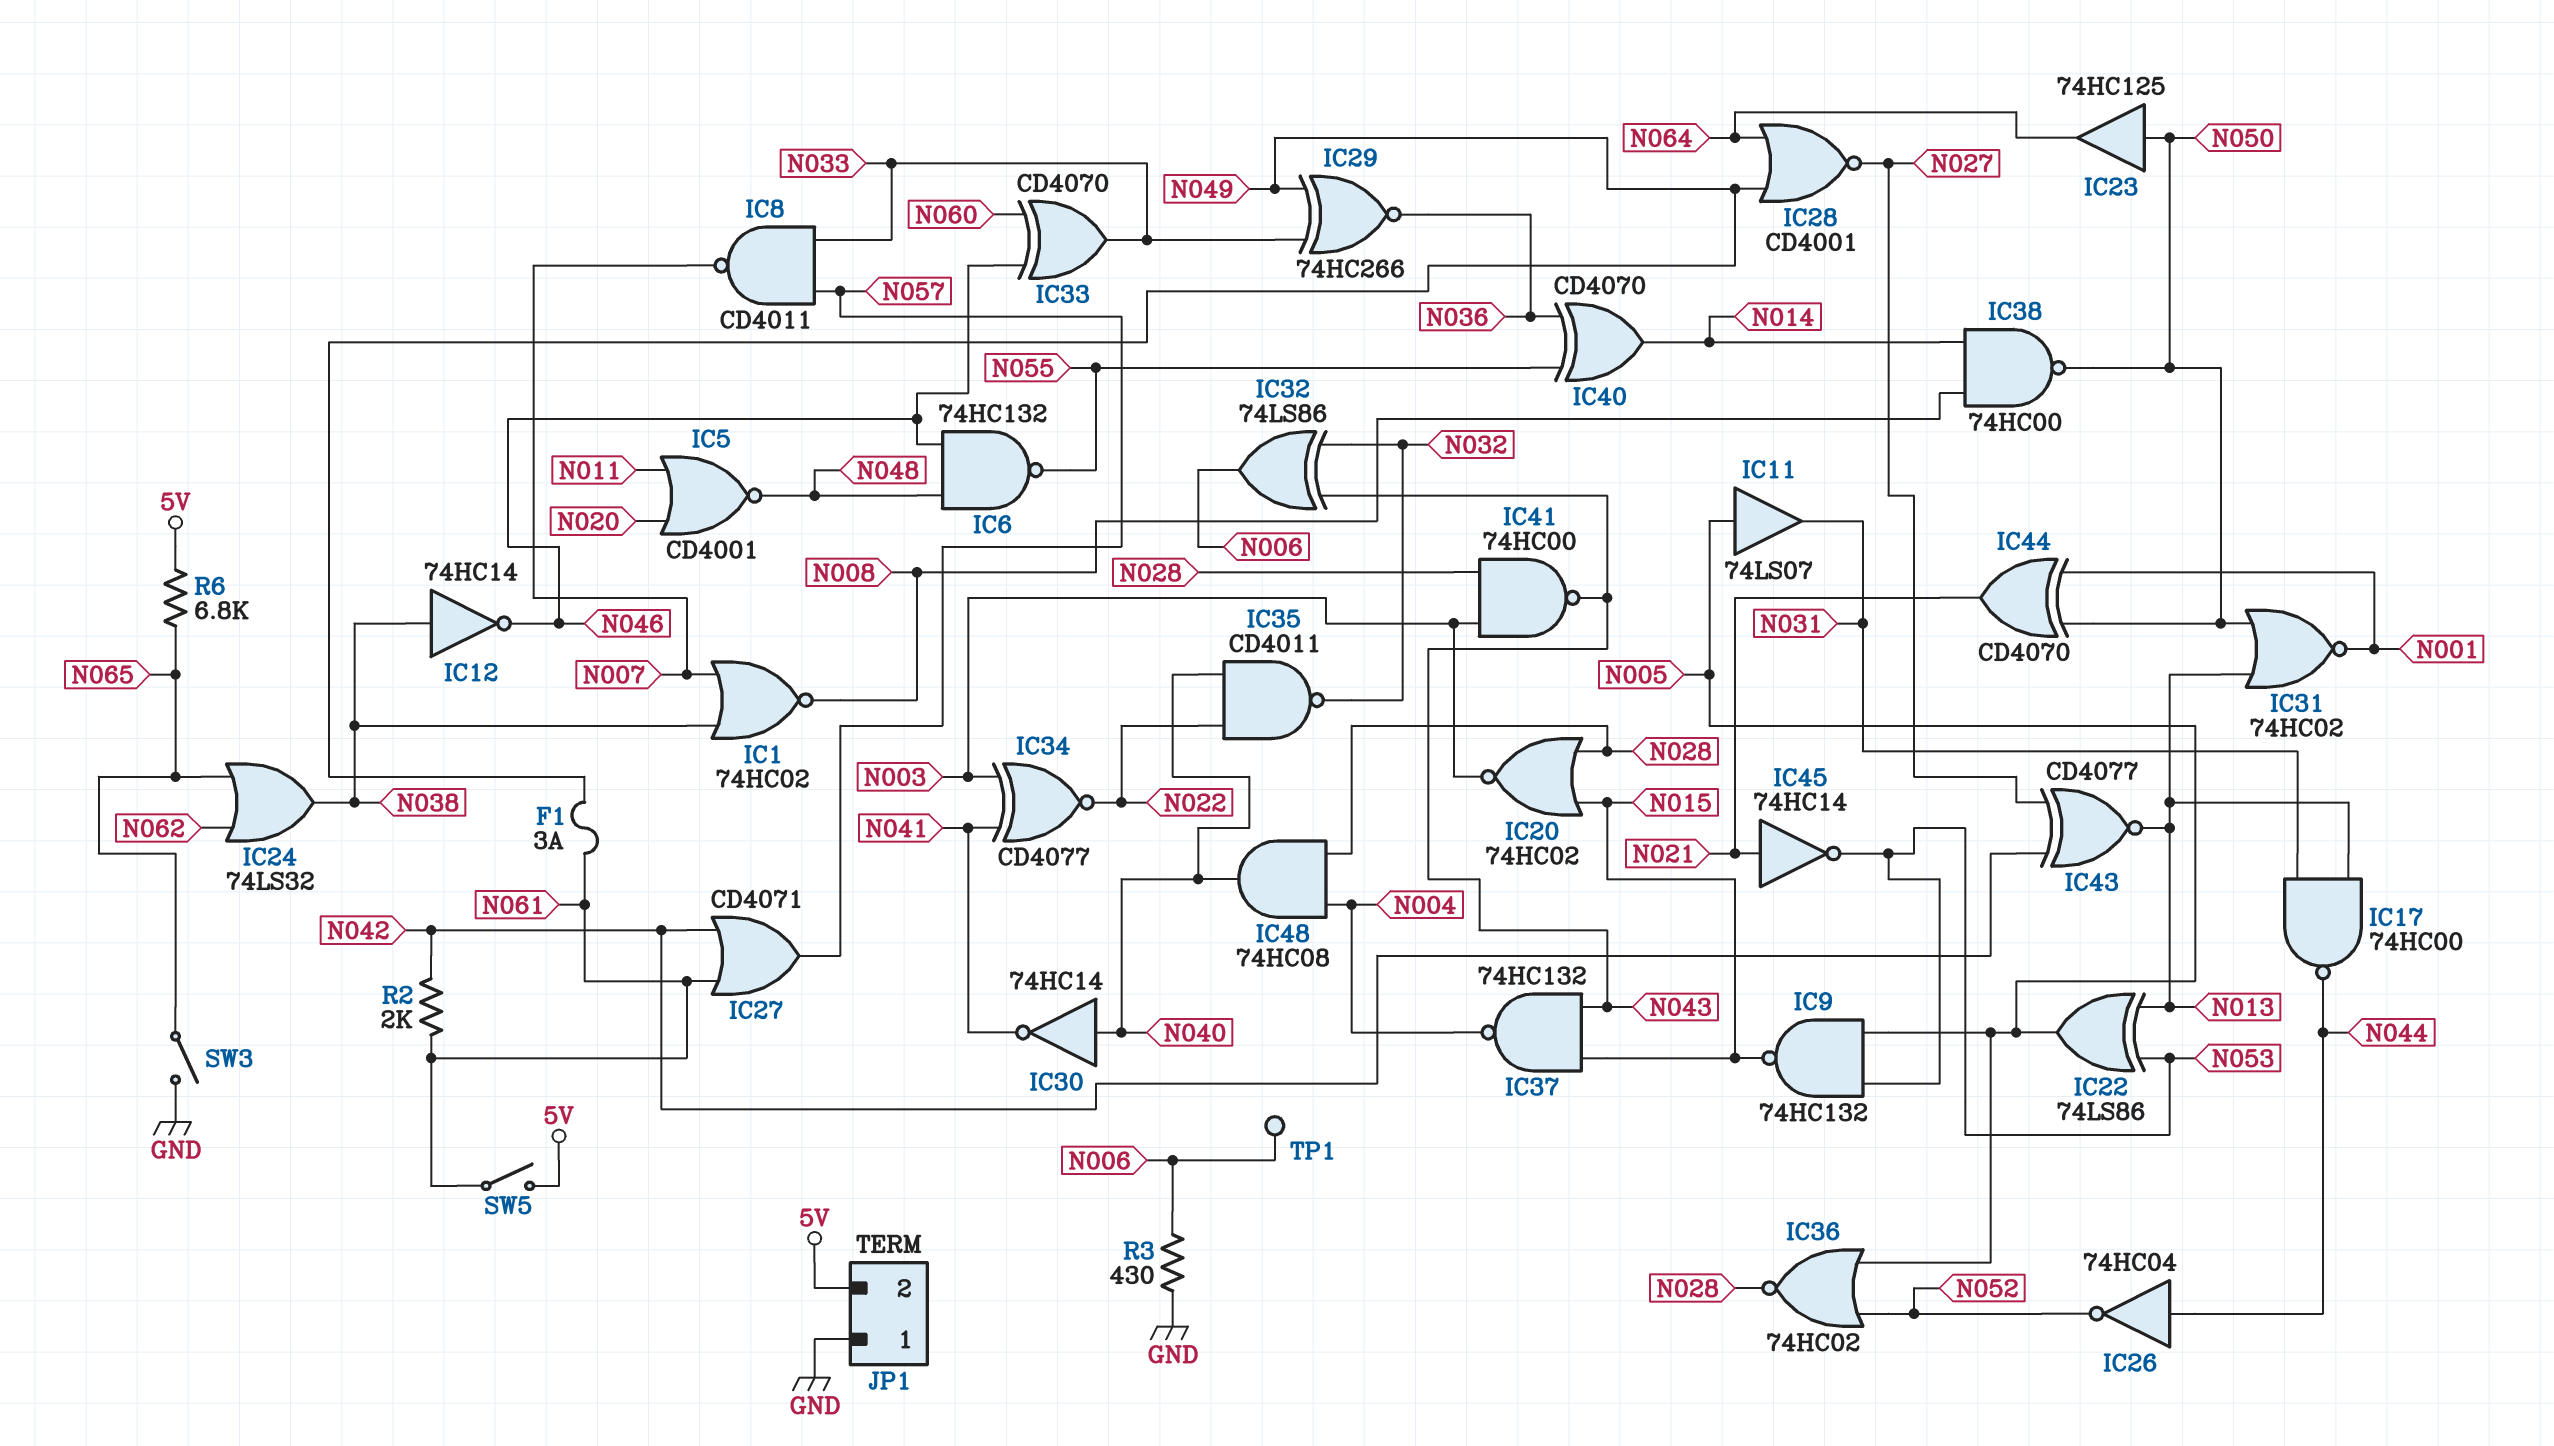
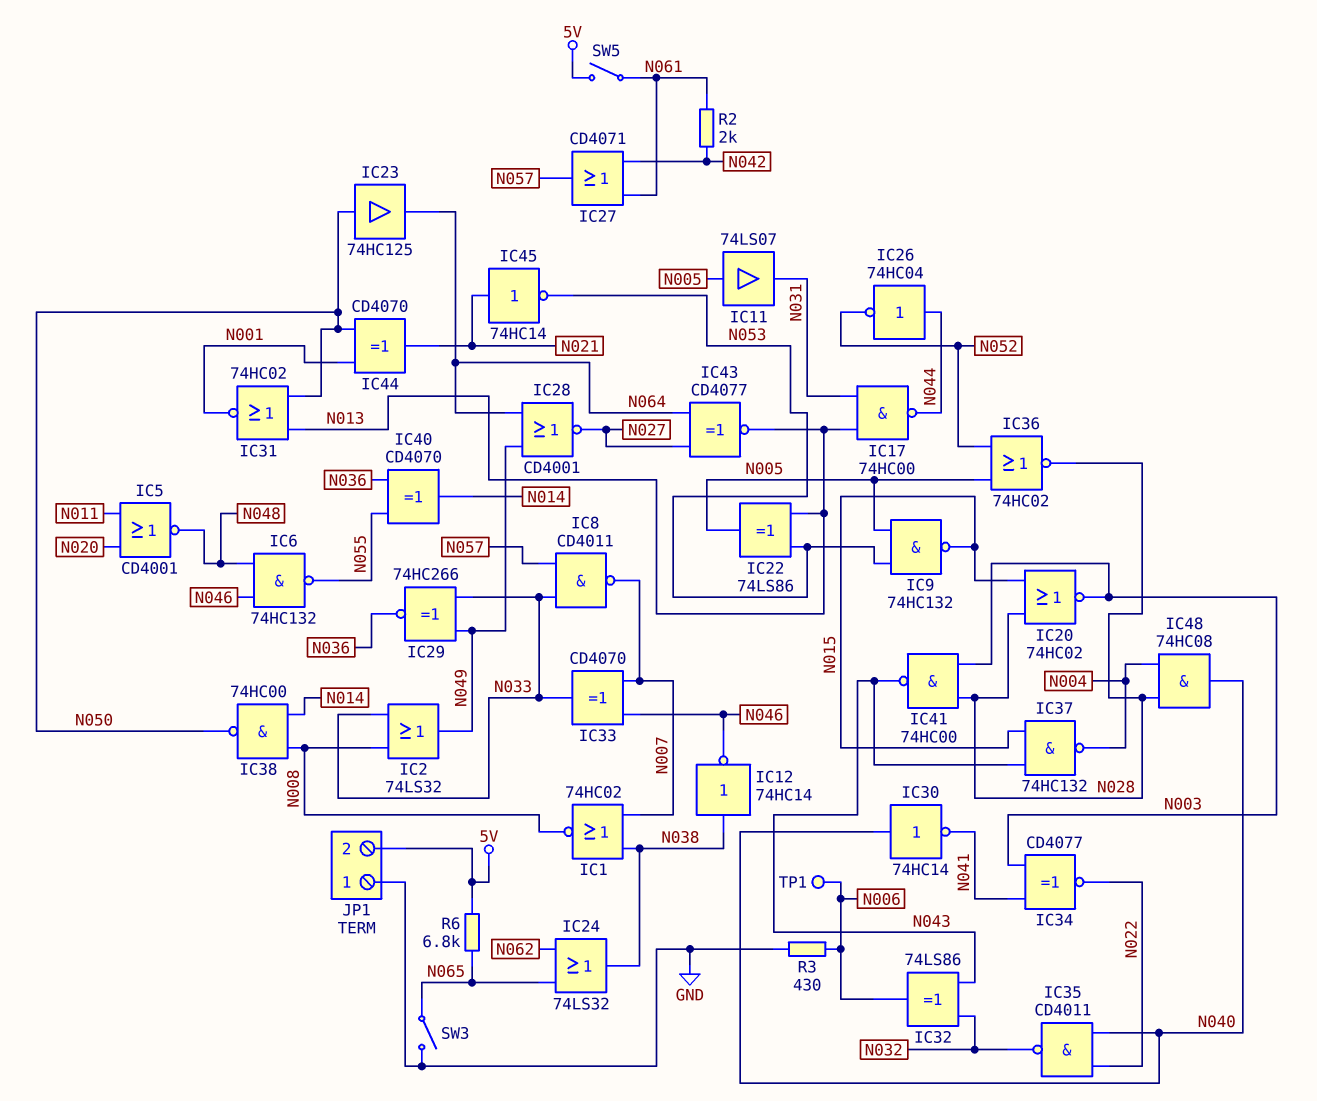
F1: 3A (N049, N061) -> none
IC2: none -> OR 74LS32 (in N008, in N033, out N049)
IC33: XOR CD4070 (in N046, in N060, out N033) -> XOR CD4070 (in N007, in N046, out N033)
IC43: XNOR CD4077 (in N027, in N042, out N013) -> XNOR CD4077 (in N027, in N064, out N013)

